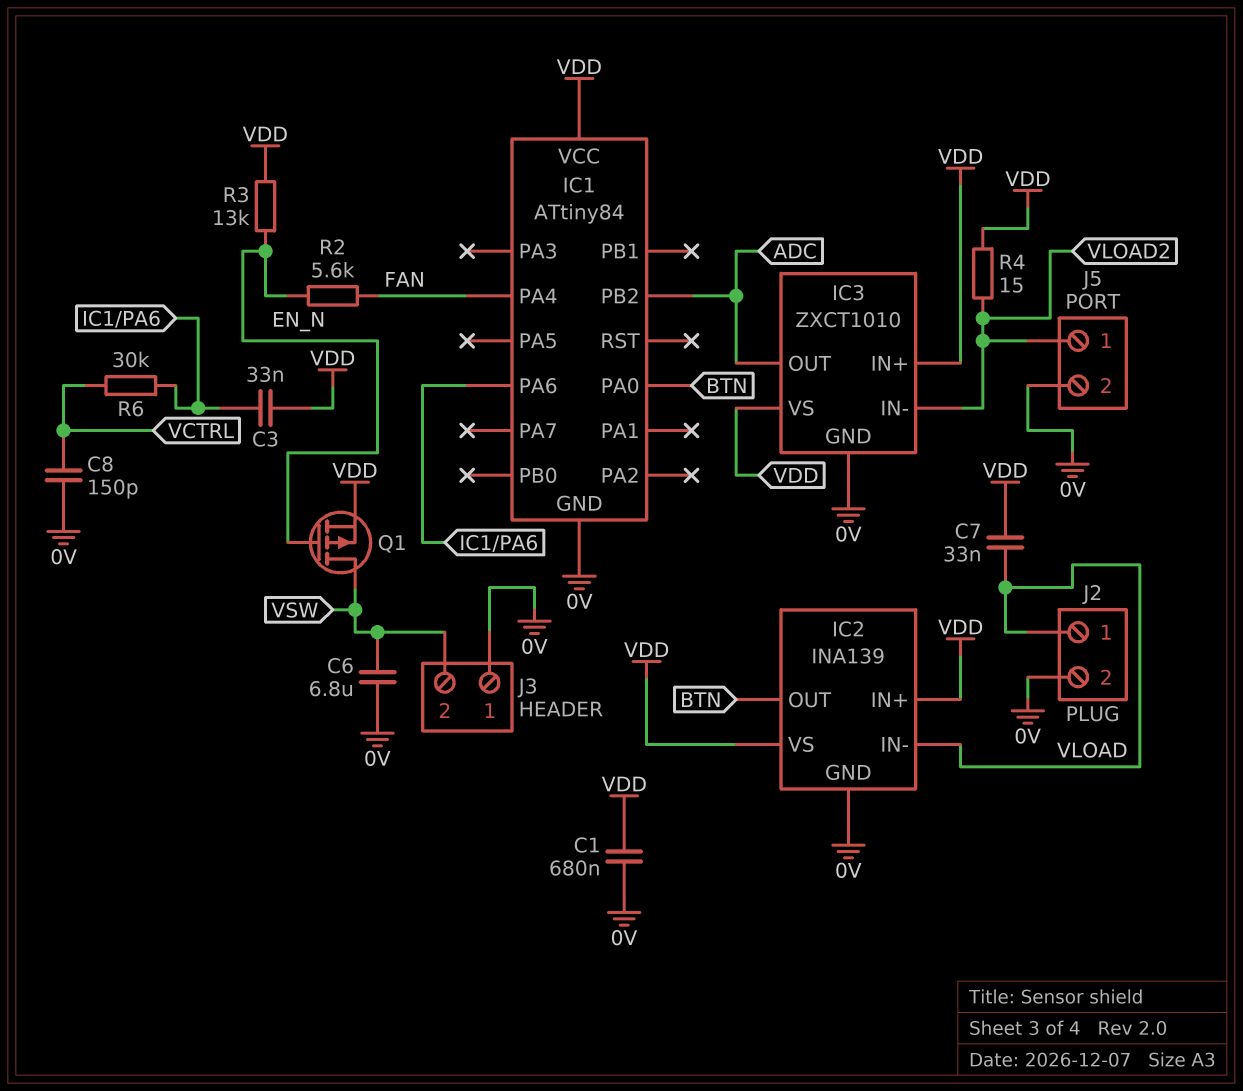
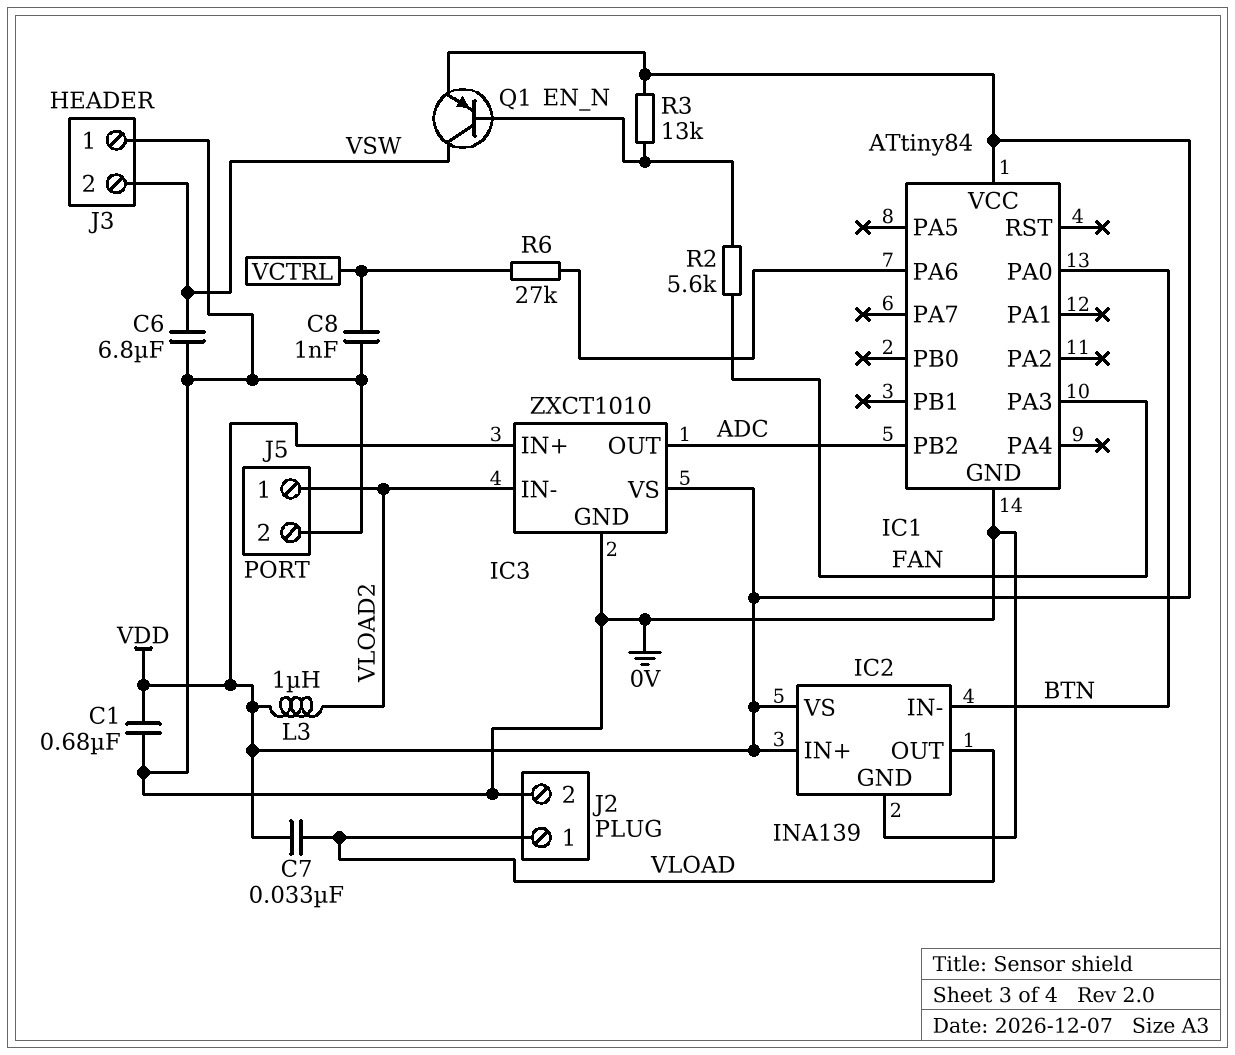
C3: 33nF (IC1/PA6, VDD) -> none
C8: 150pF (0V, VCTRL) -> 1nF (0V, VCTRL)
IC1 pin PA3: none -> FAN
IC1 pin PA4: FAN -> none
IC2 pin IN-: VLOAD -> BTN
IC2 pin OUT: BTN -> VLOAD
L3: none -> 1uH (VDD, VLOAD2)
Q1: PMOS (G EN_N, D VSW, S VDD) -> PNP (B EN_N, C VSW, E VDD)
R4: 15 (VDD, VLOAD2) -> none
R6: 30k (IC1/PA6, VCTRL) -> 27k (IC1/PA6, VCTRL)

